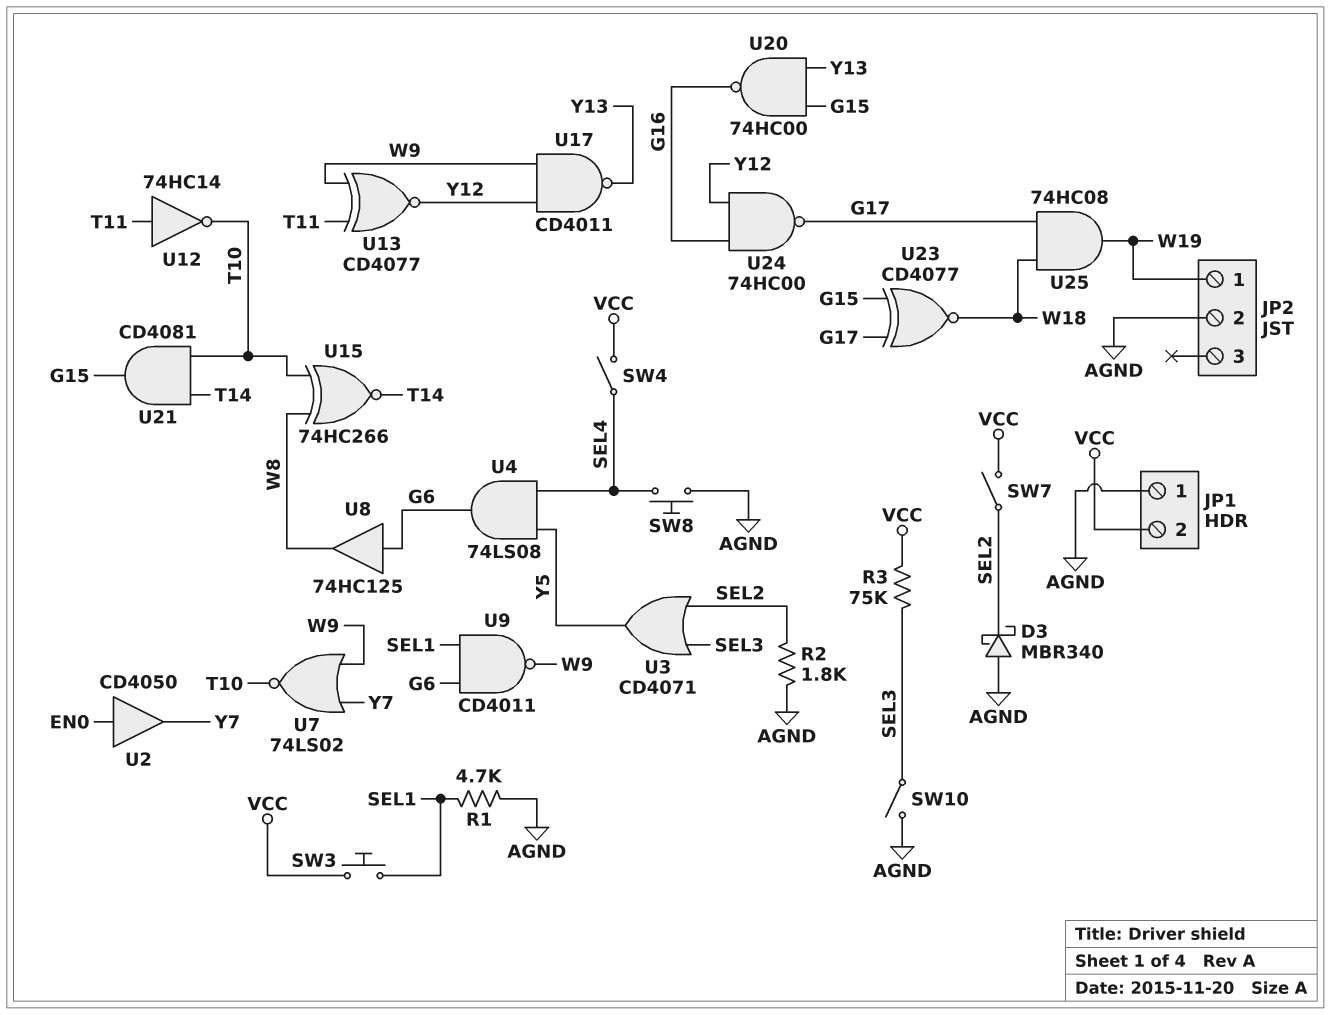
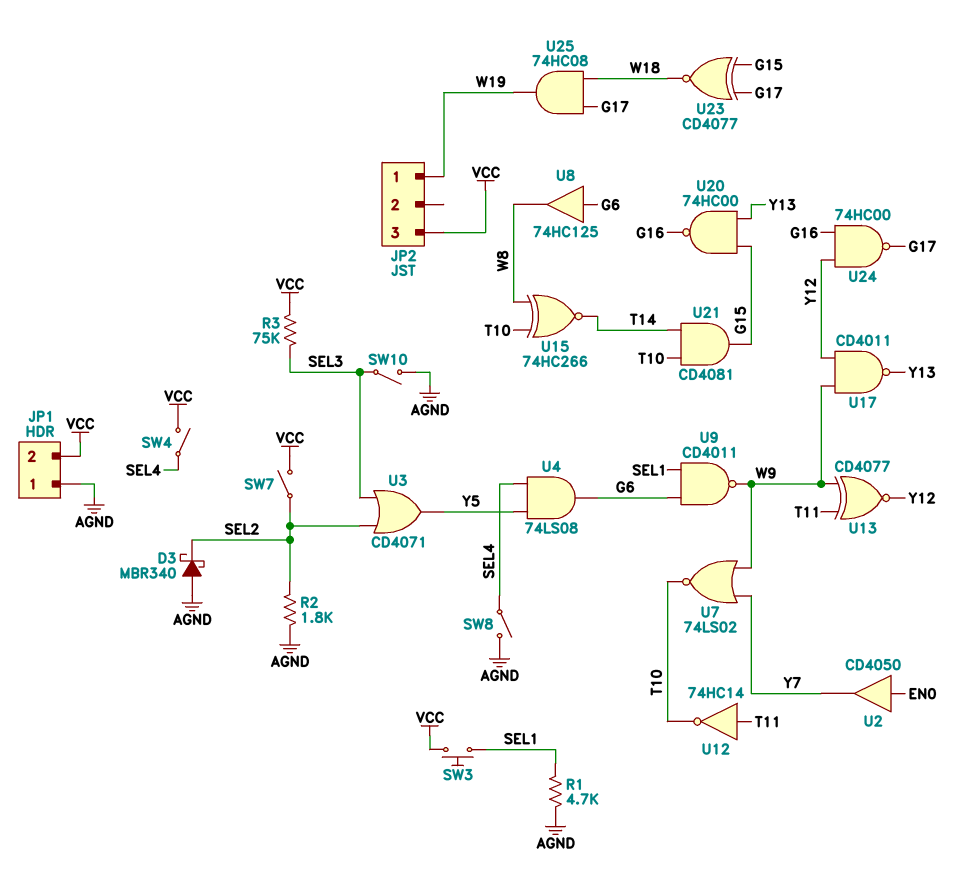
JP2 pin 2: AGND -> none
JP2 pin 3: none -> VCC
SW8: button (AGND, SEL4) -> switch (AGND, SEL4)

